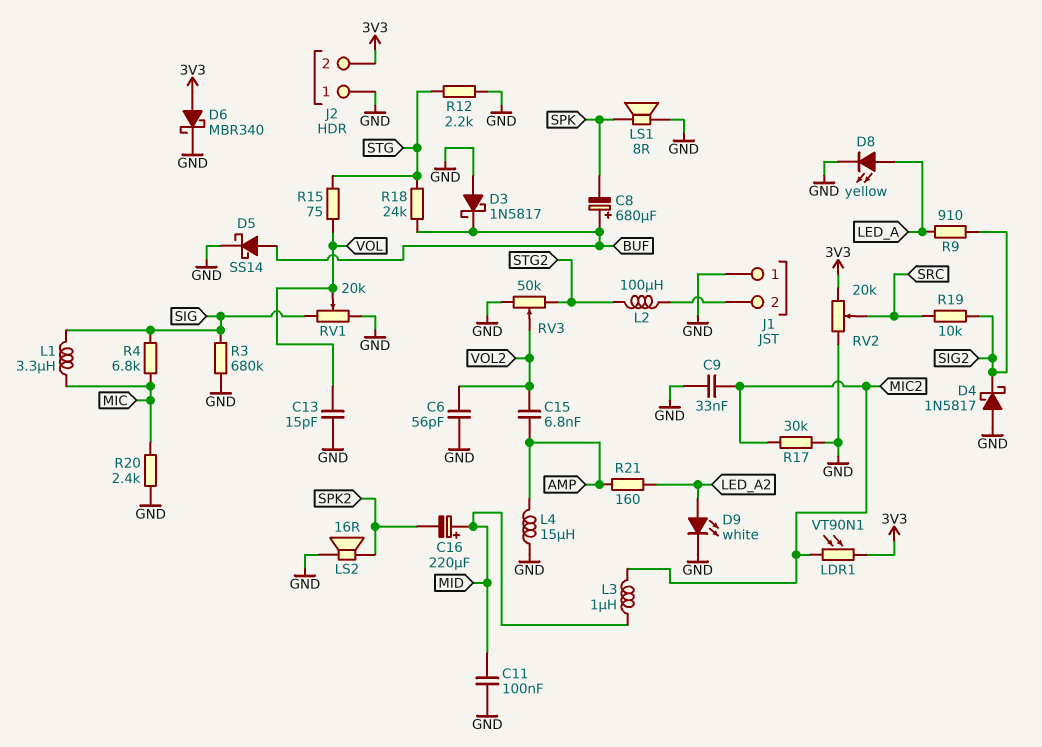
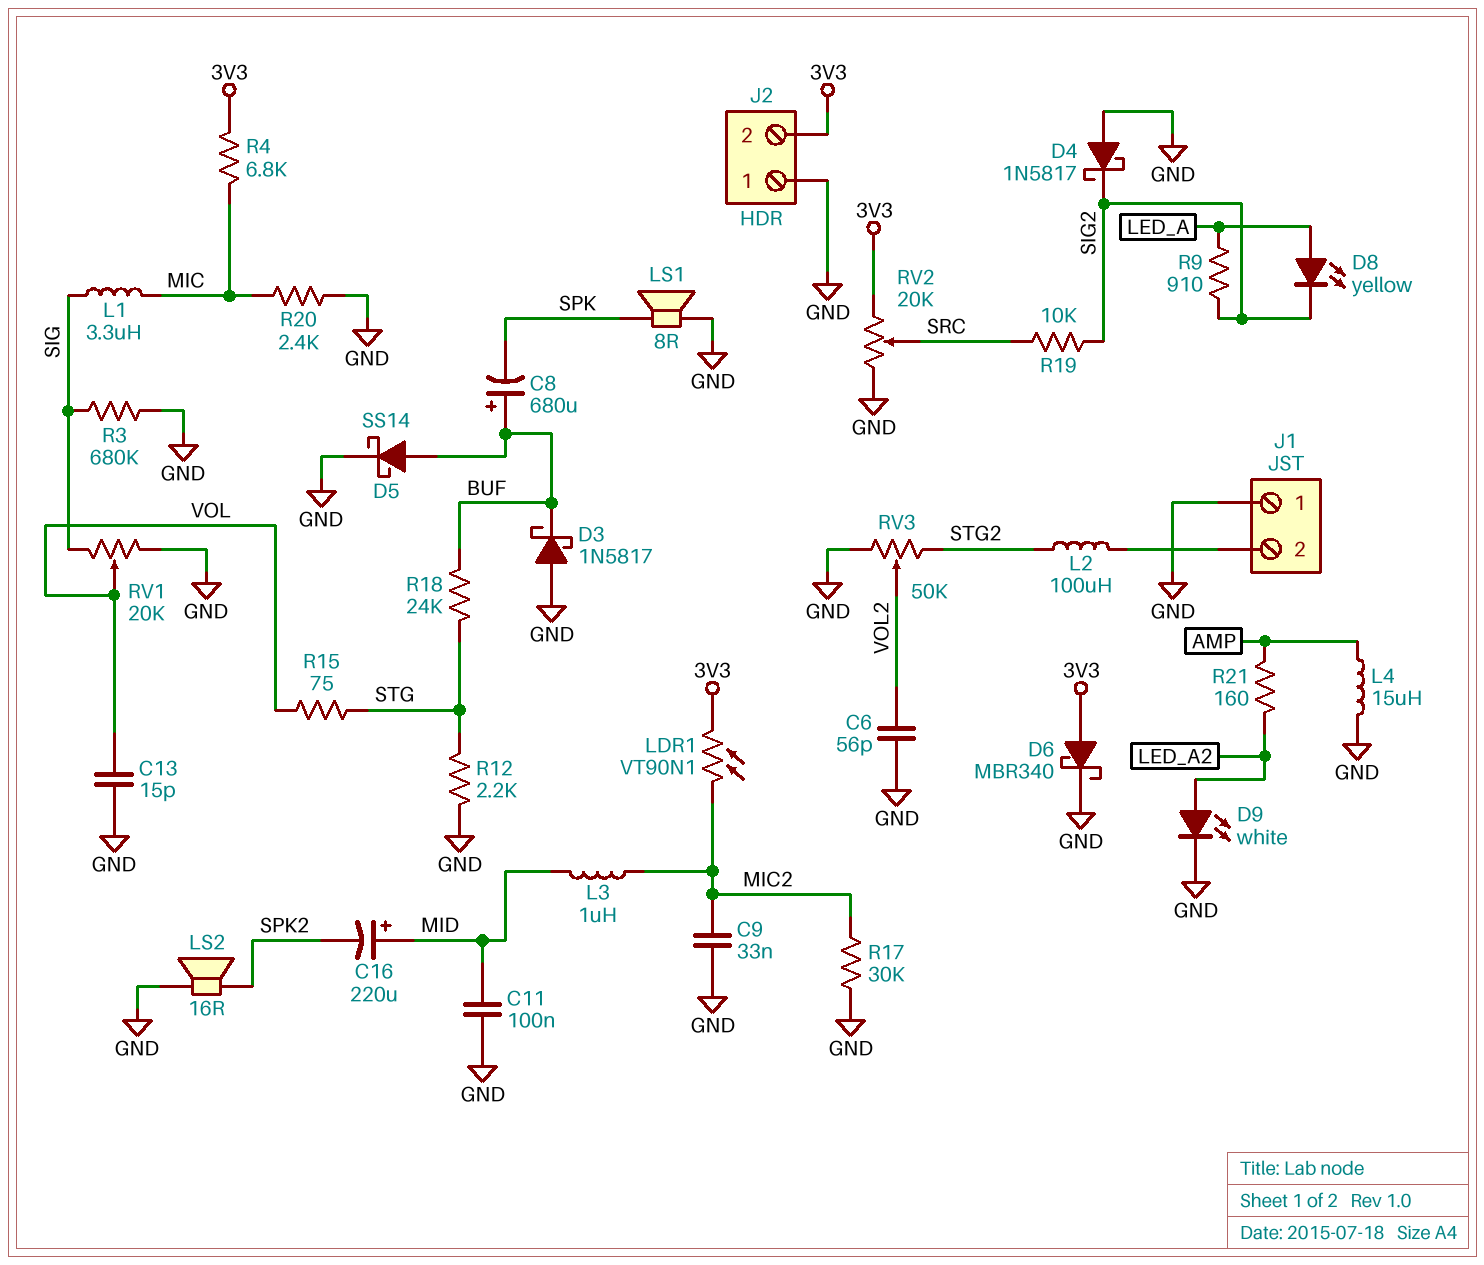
C15: 6.8nF (AMP, VOL2) -> none
D8: LED yellow (A LED_A, K GND) -> LED yellow (A LED_A, K SIG2)
R4: 6.8k (MIC, SIG) -> 6.8k (3V3, MIC)

